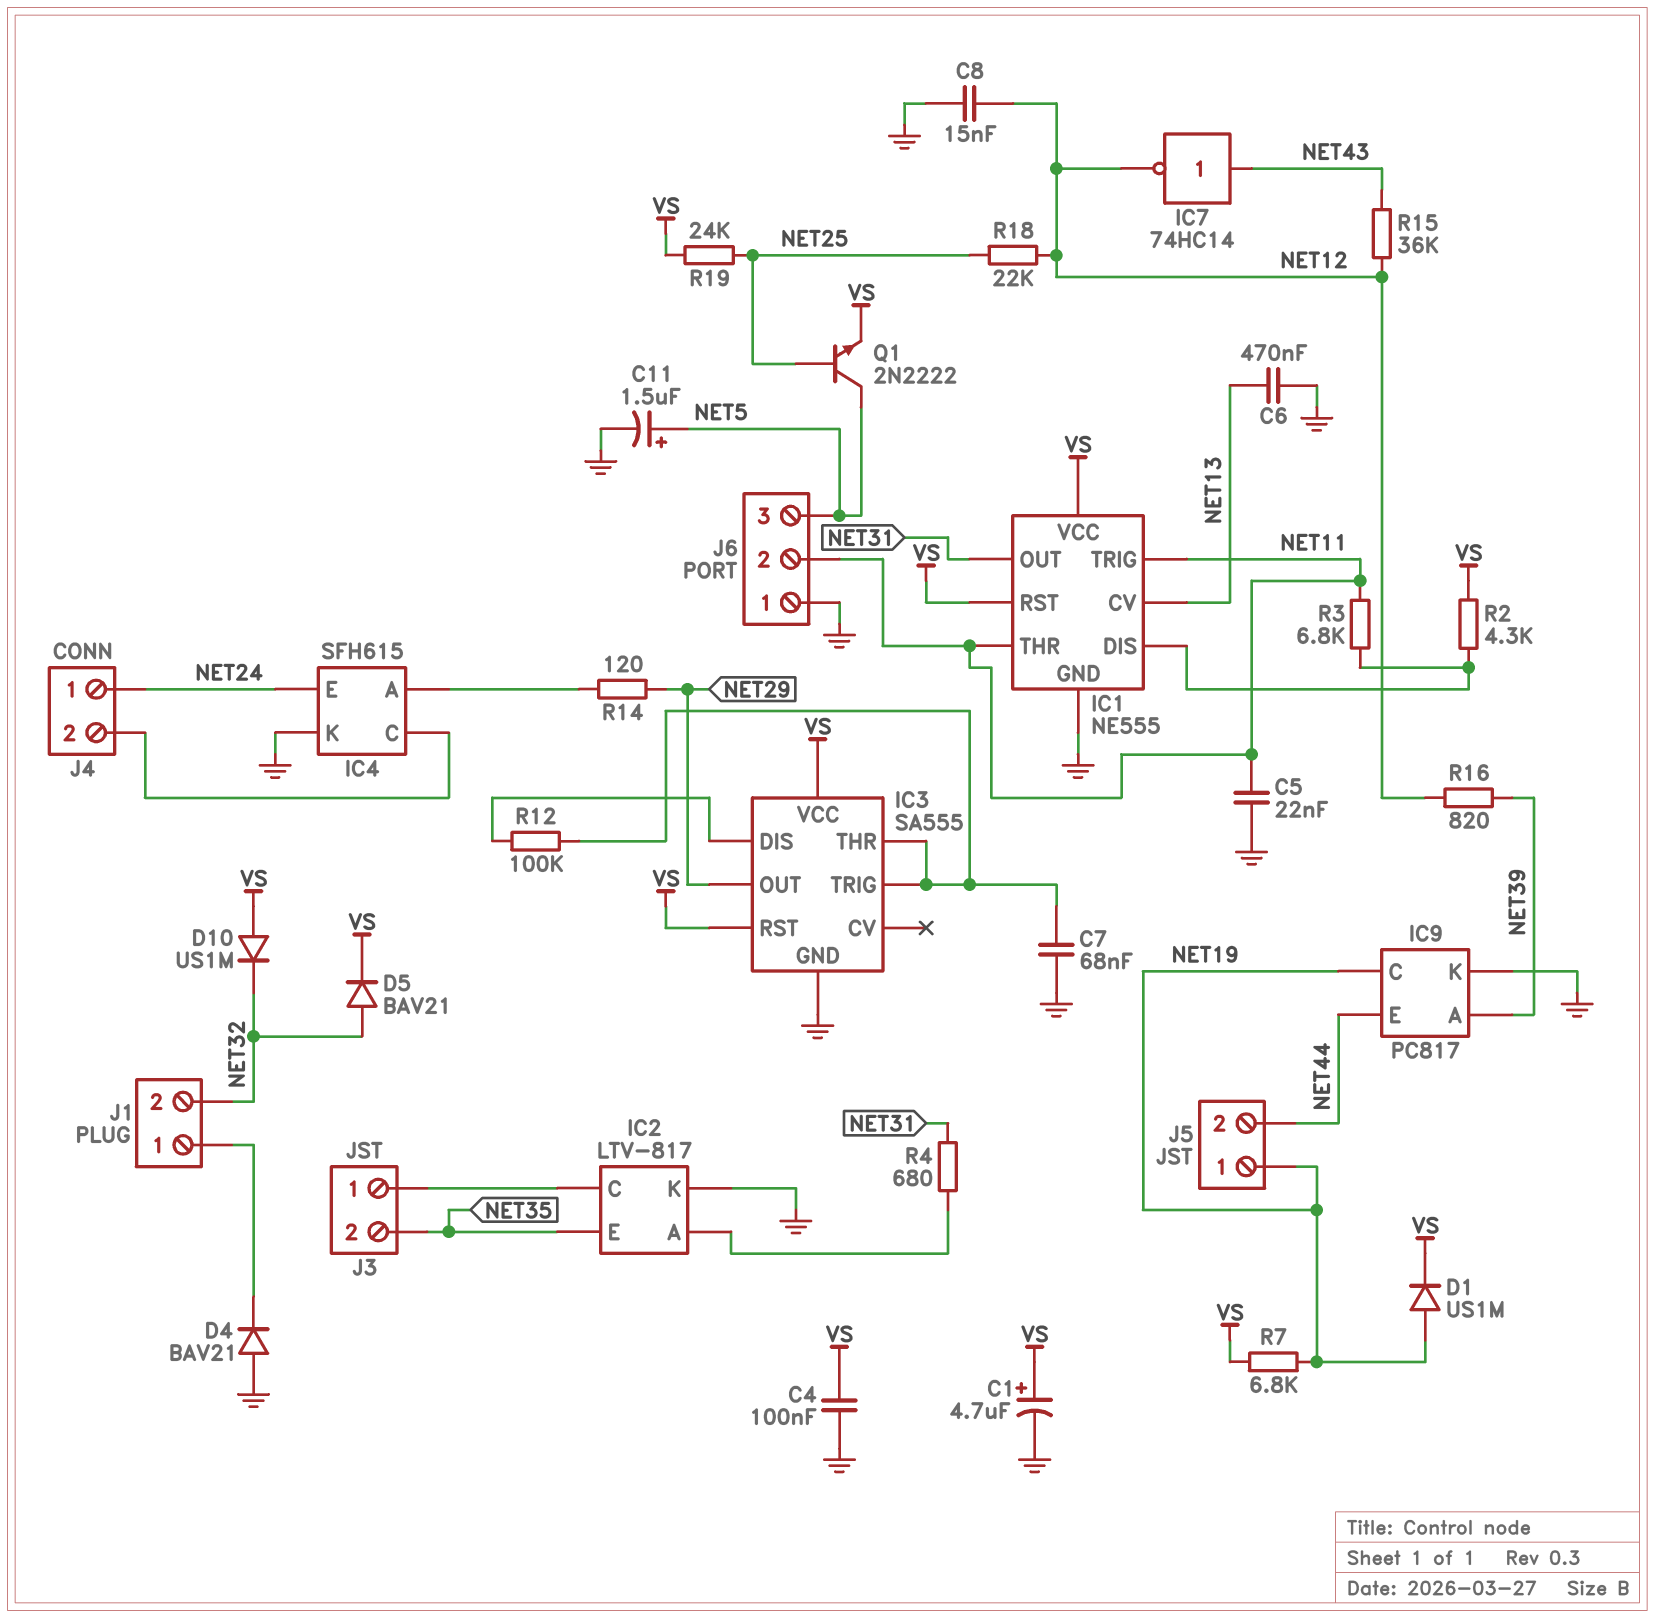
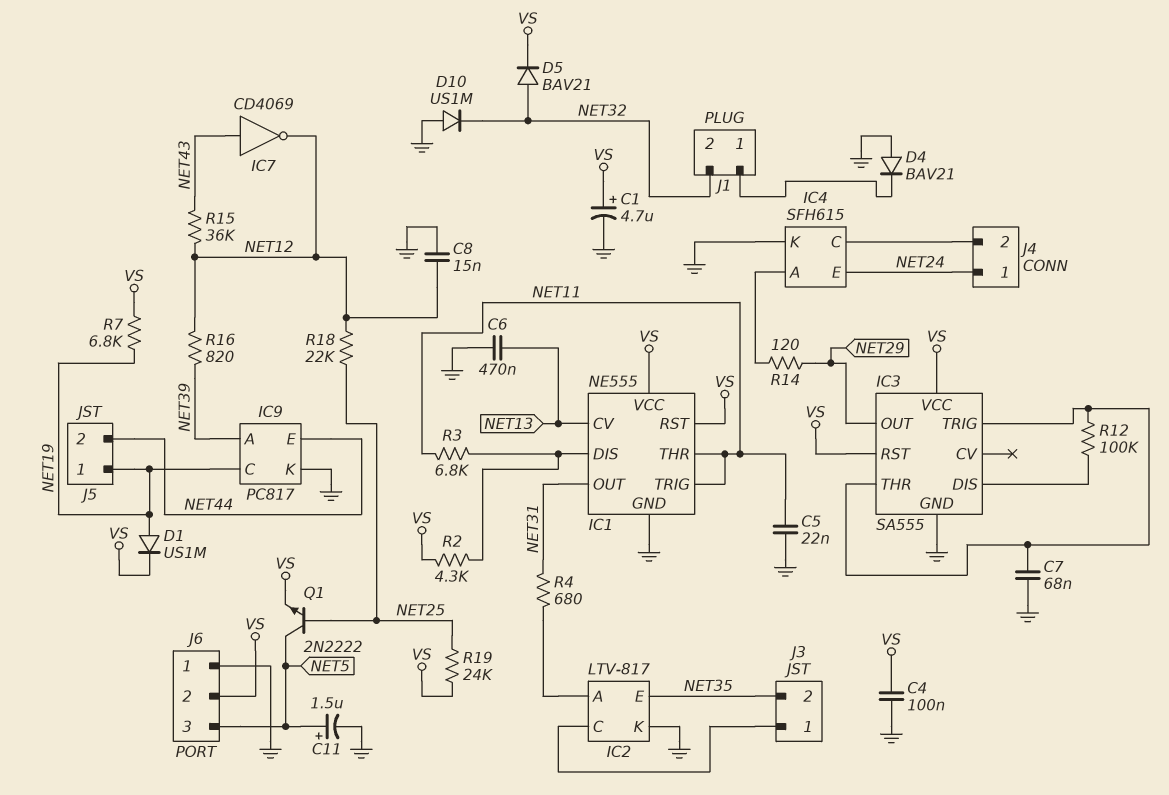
D10: diode US1M (A VS, K NET32) -> diode US1M (A GND, K NET32)
IC7: NOT 74HC14 (in NET43, out NET12) -> NOT CD4069 (in NET43, out NET12)
J6 pin 2: NET11 -> VS

